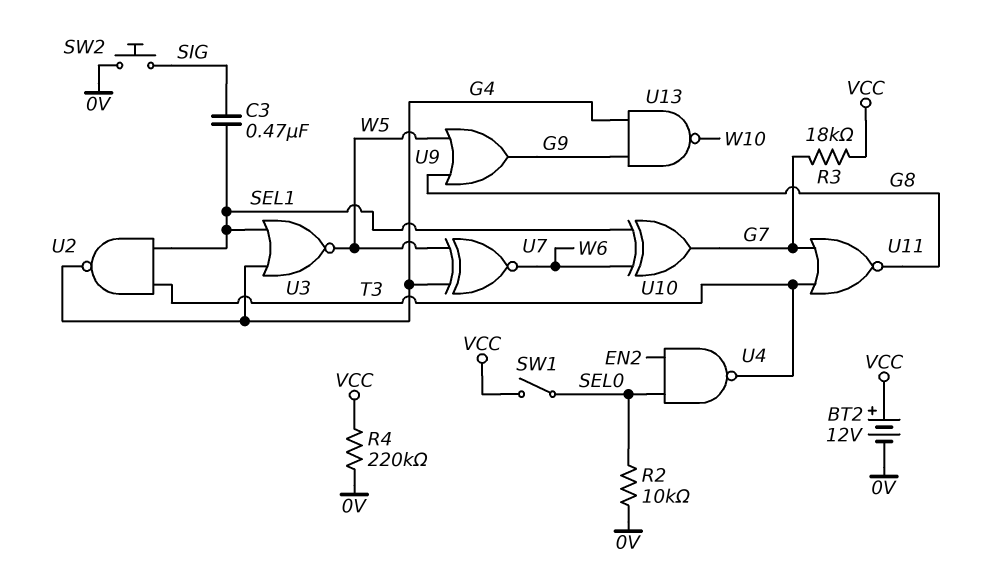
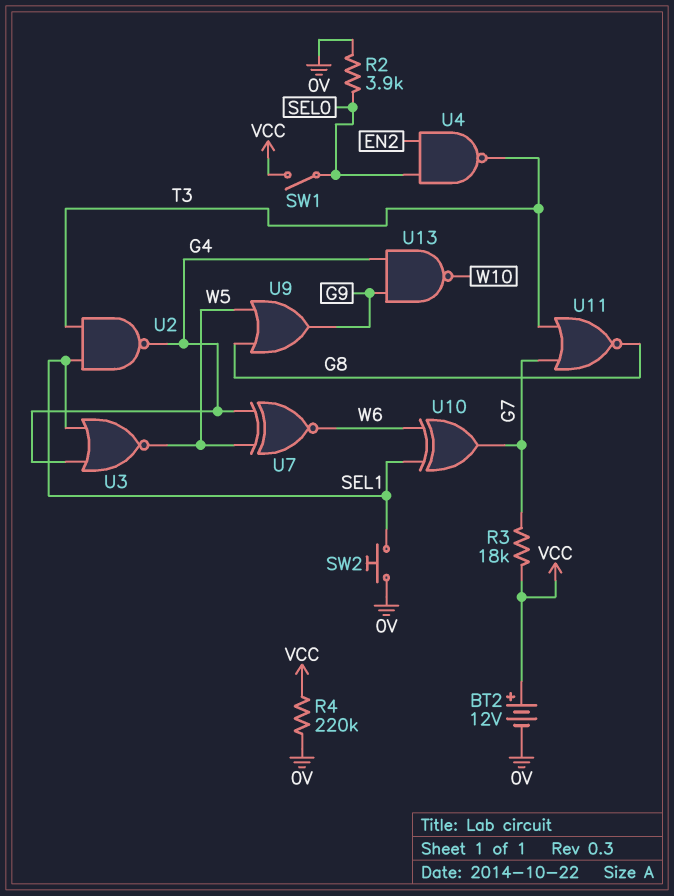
C3: 470nF (SEL1, SIG) -> none
R2: 10k (0V, SEL0) -> 3.9k (0V, SEL0)
SW2: button (0V, SIG) -> button (0V, SEL1)

